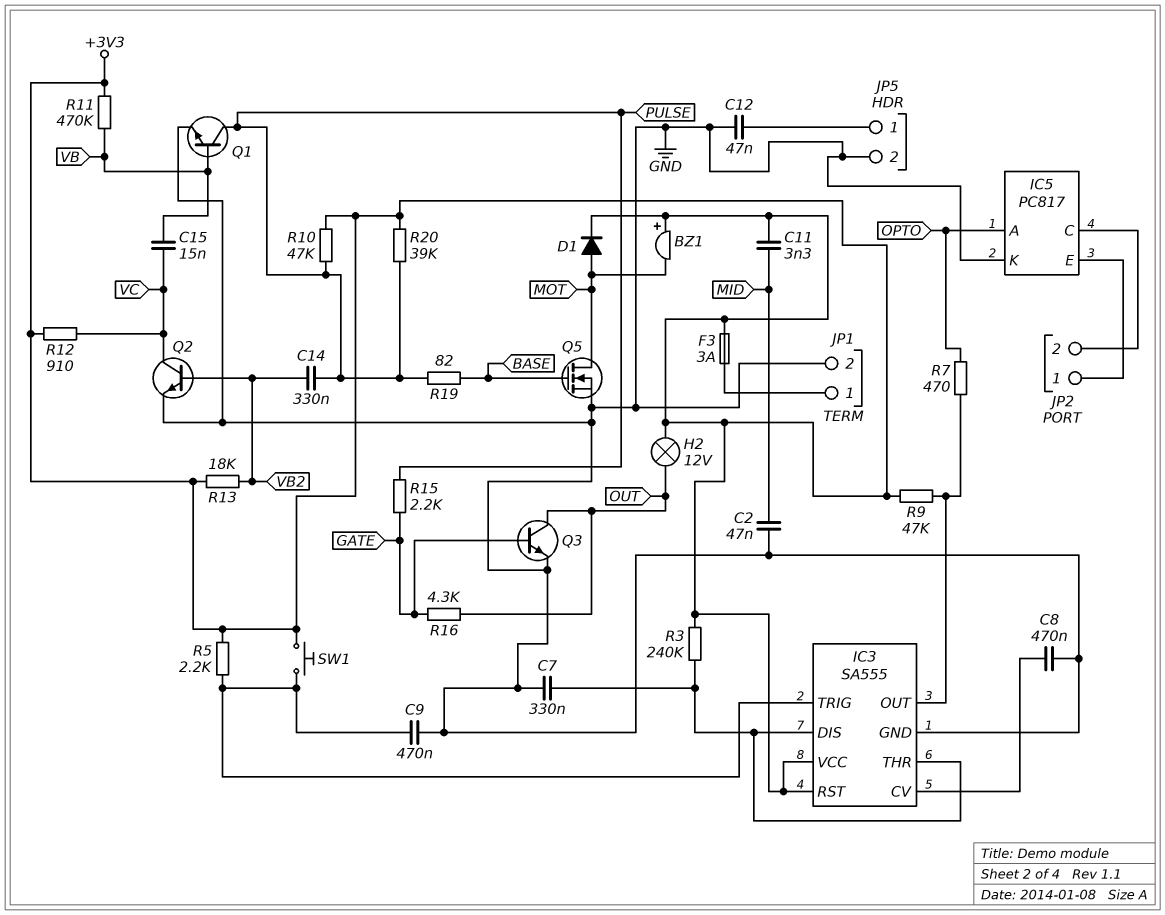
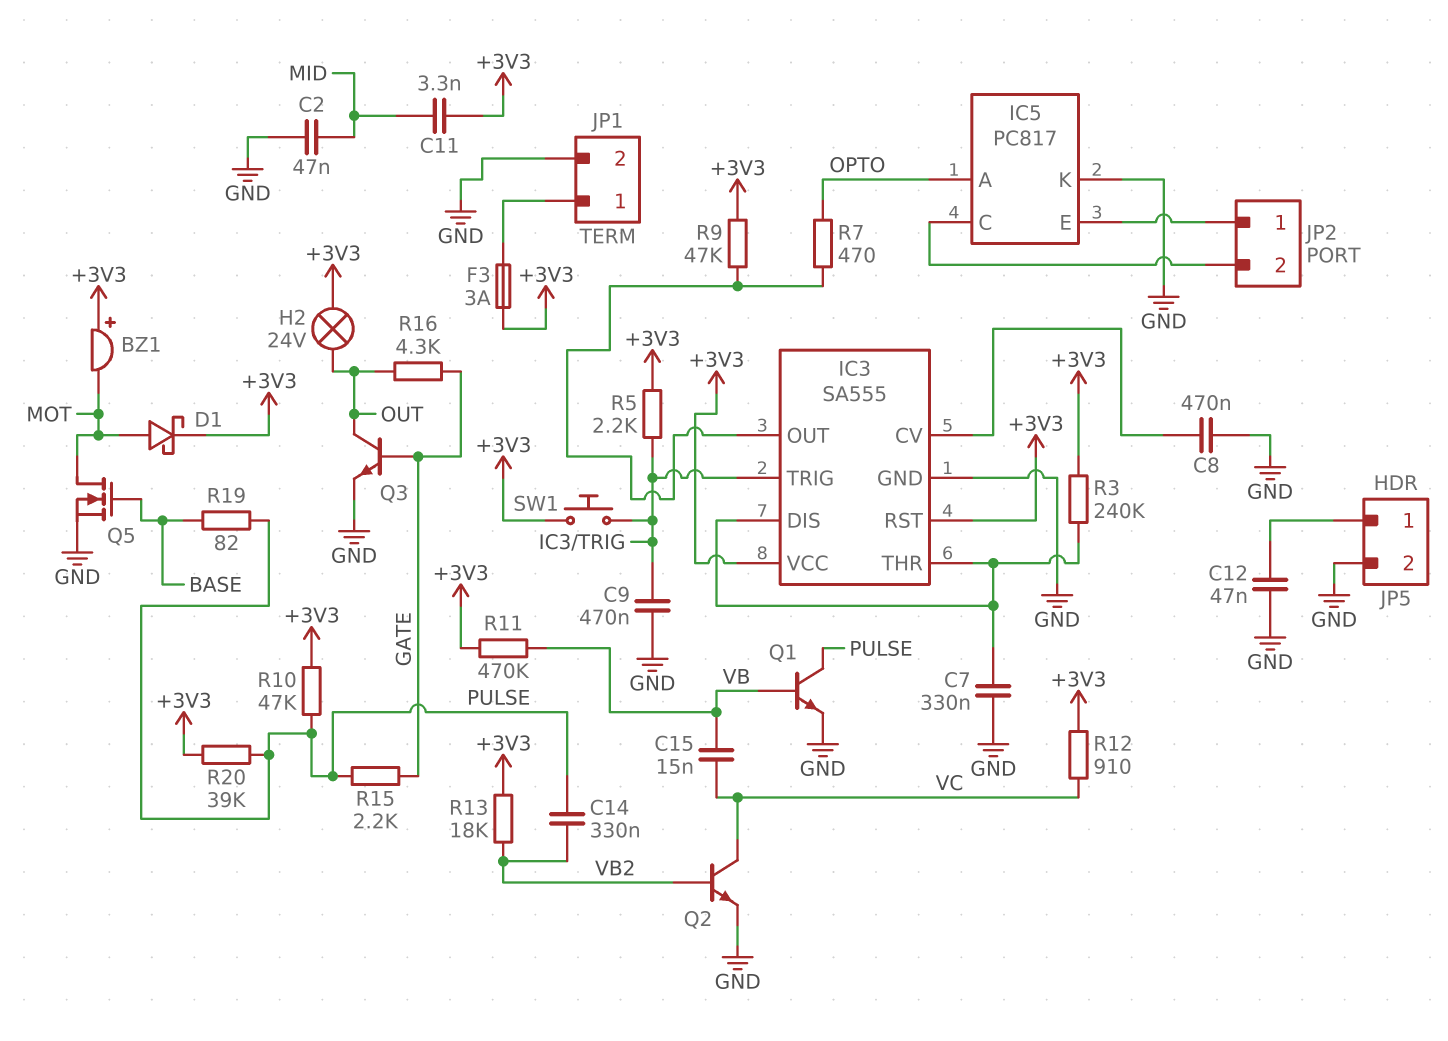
D1: diode (A MOT, K +3V3) -> schottky (A MOT, K +3V3)
H2: lamp 12V (+3V3, OUT) -> lamp 24V (+3V3, OUT)

